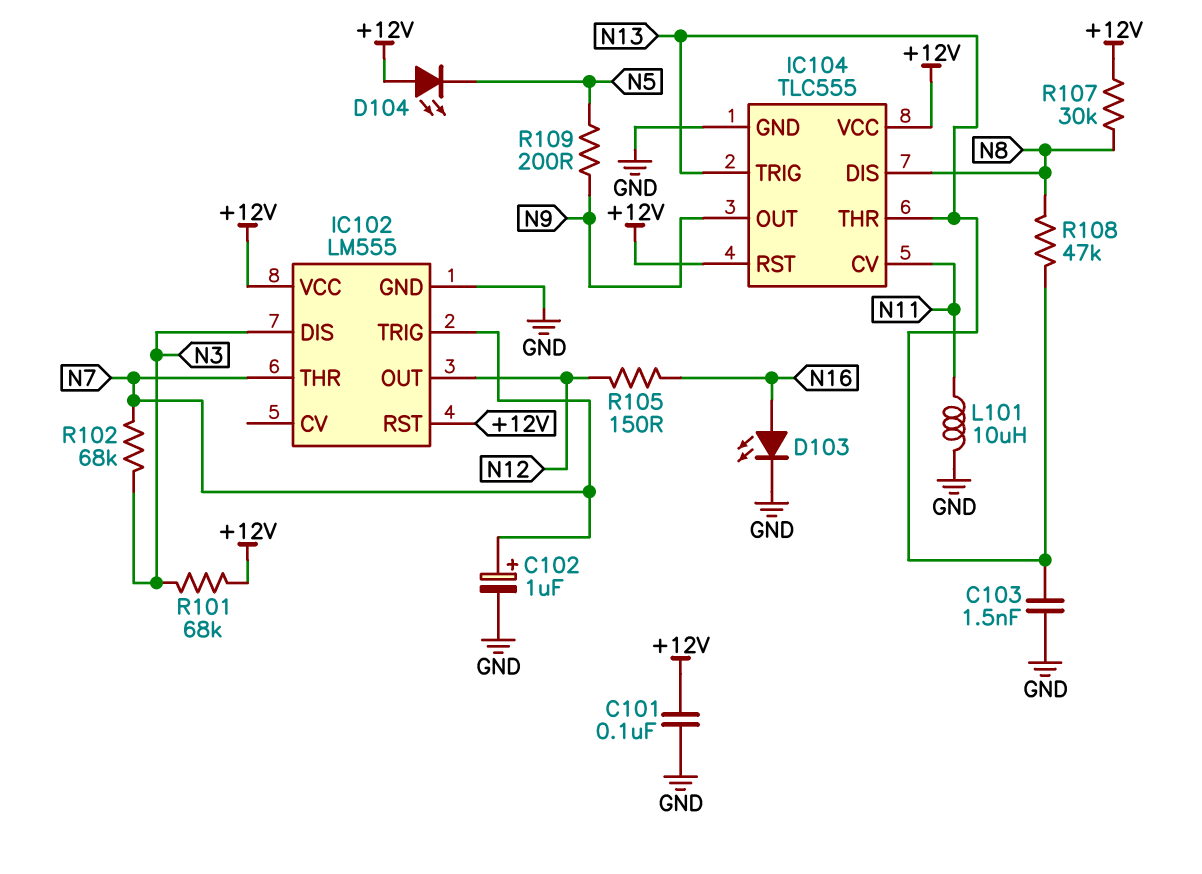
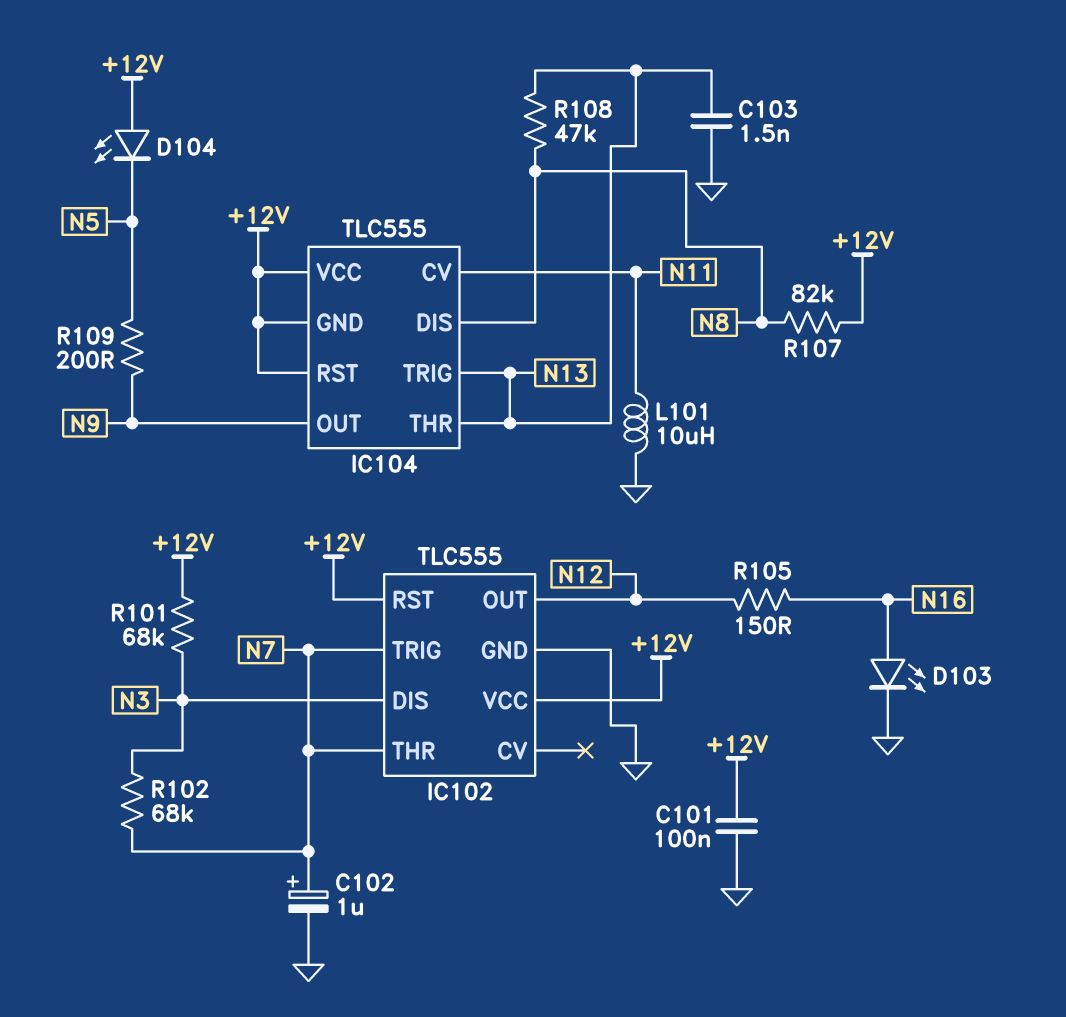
IC102: LM555 -> TLC555
IC104 pin GND: GND -> +12V
R107: 30k (+12V, N8) -> 82k (+12V, N8)

